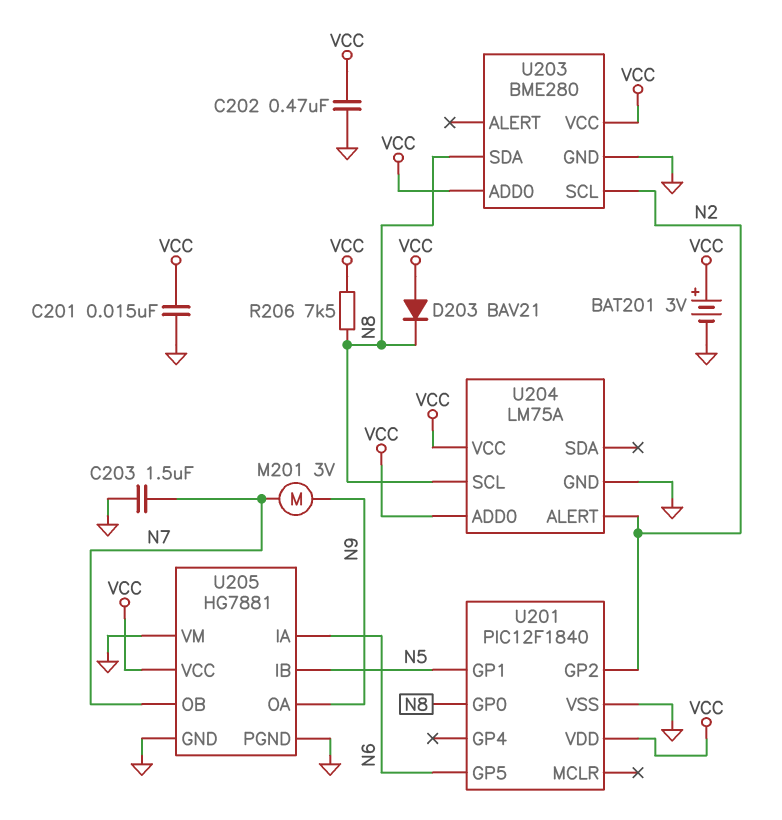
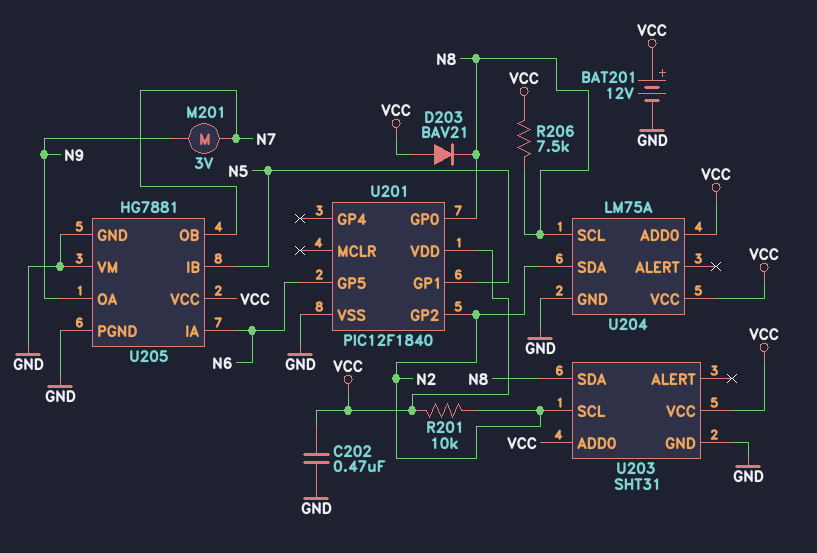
BAT201: 3V (plus VCC, minus GND) -> 12V (plus VCC, minus GND)
C201: 15nF (GND, VCC) -> none
C203: 1.5uF (GND, N7) -> none
R201: none -> 10k (N2, VCC)
U203: BME280 -> SHT31
U204 pin ALERT: N2 -> none
U204 pin SDA: none -> N2

